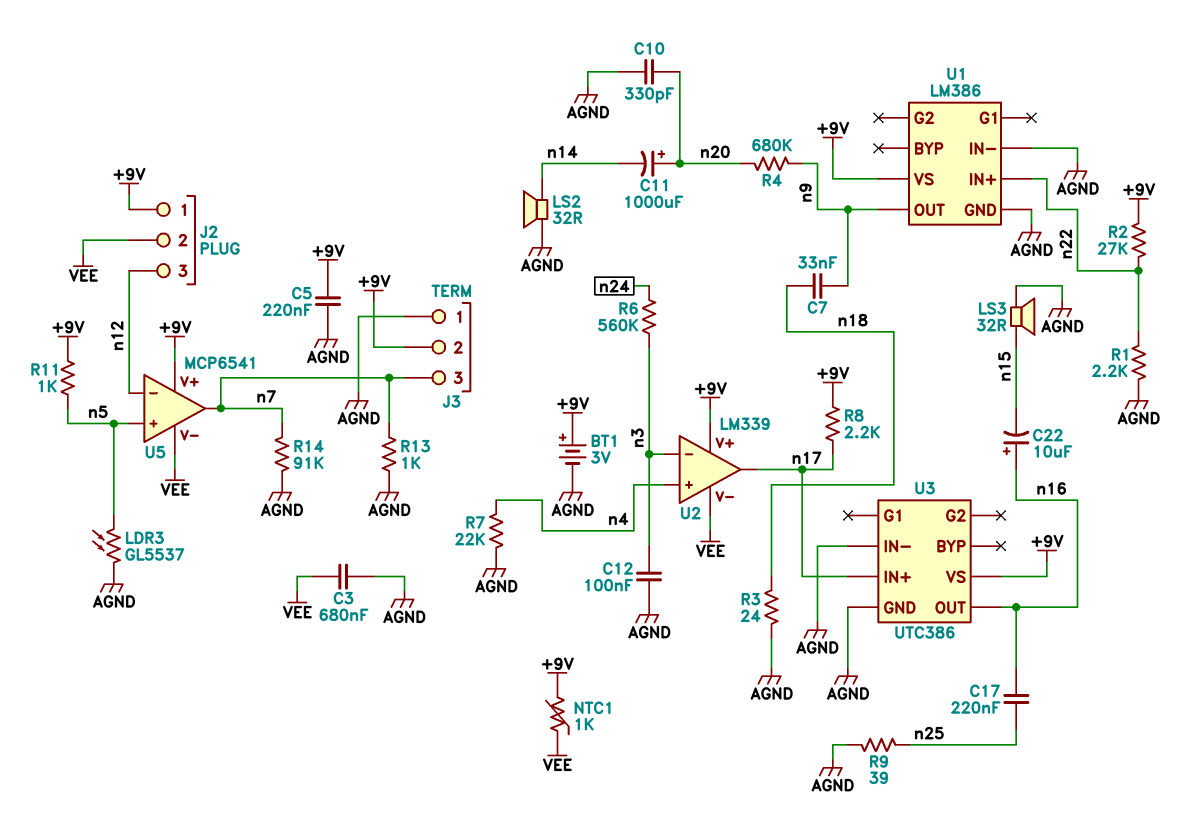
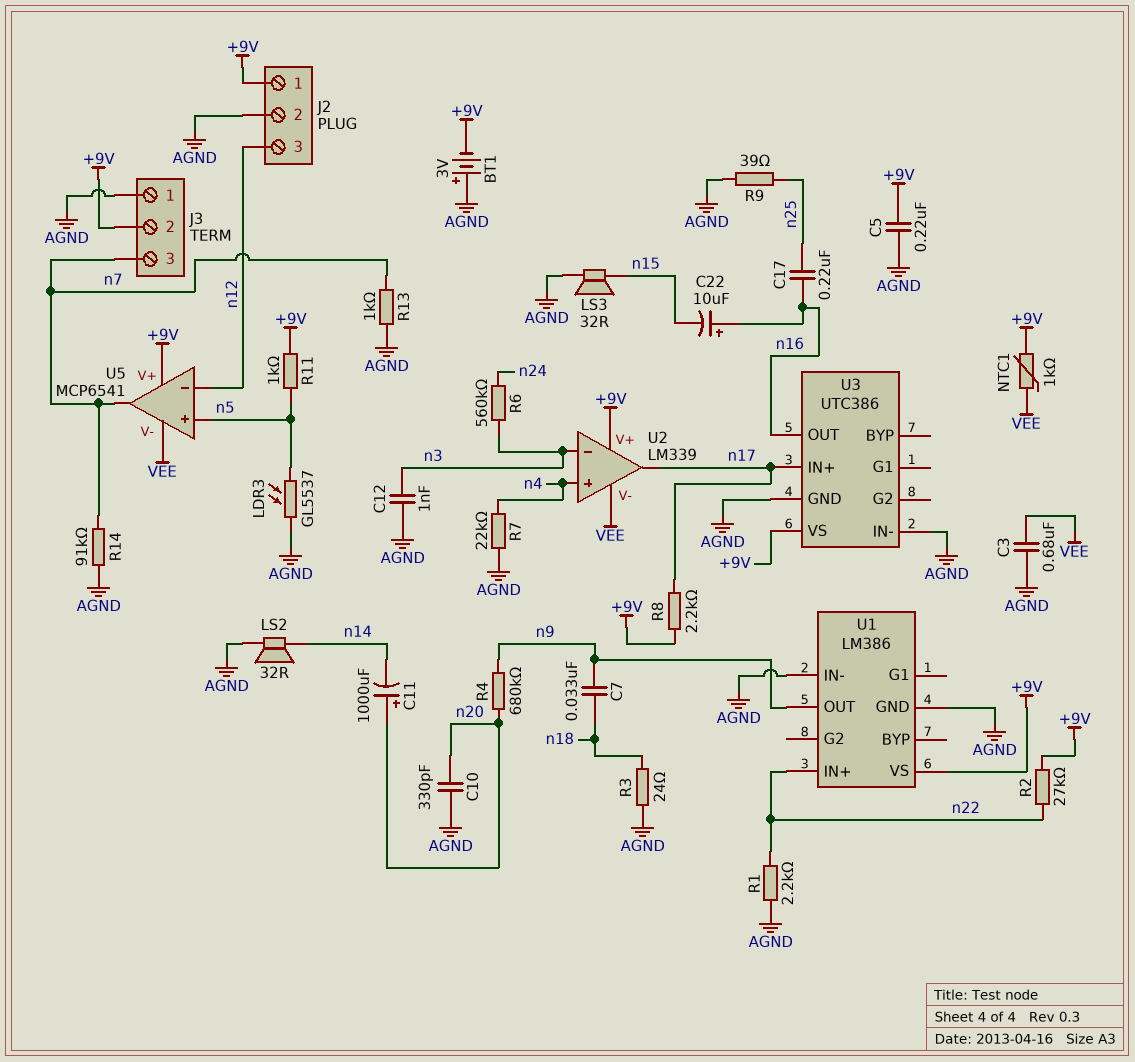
BT1: 3V (plus +9V, minus AGND) -> 3V (plus AGND, minus +9V)
C12: 100nF (AGND, n3) -> 1nF (AGND, n3)
J2 pin 2: VEE -> AGND

